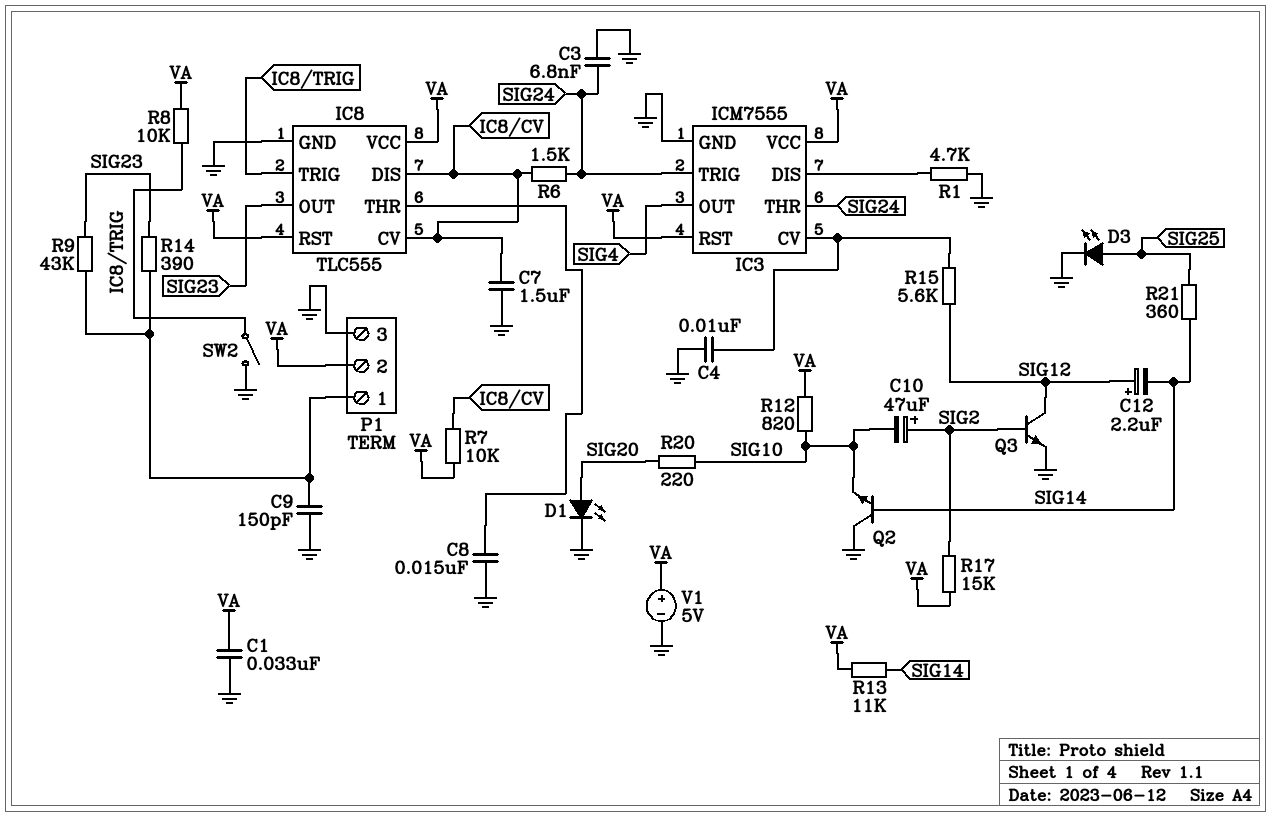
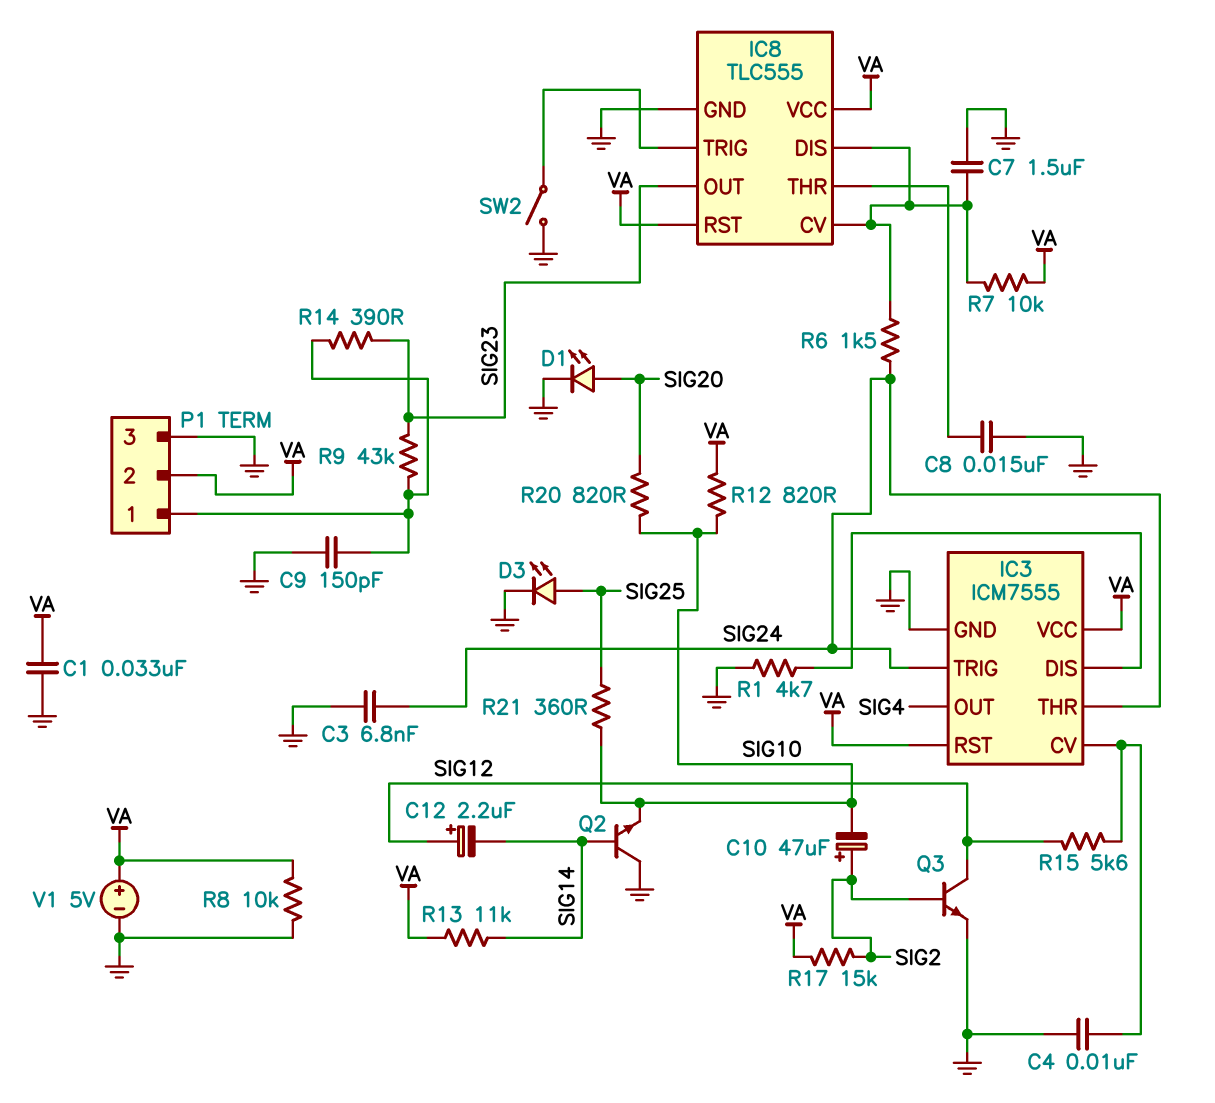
R8: 10k (IC8/TRIG, VA) -> 10k (GND, VA)
R20: 220 (SIG10, SIG20) -> 820 (SIG10, SIG20)
R21: 360 (SIG14, SIG25) -> 360 (SIG10, SIG25)

